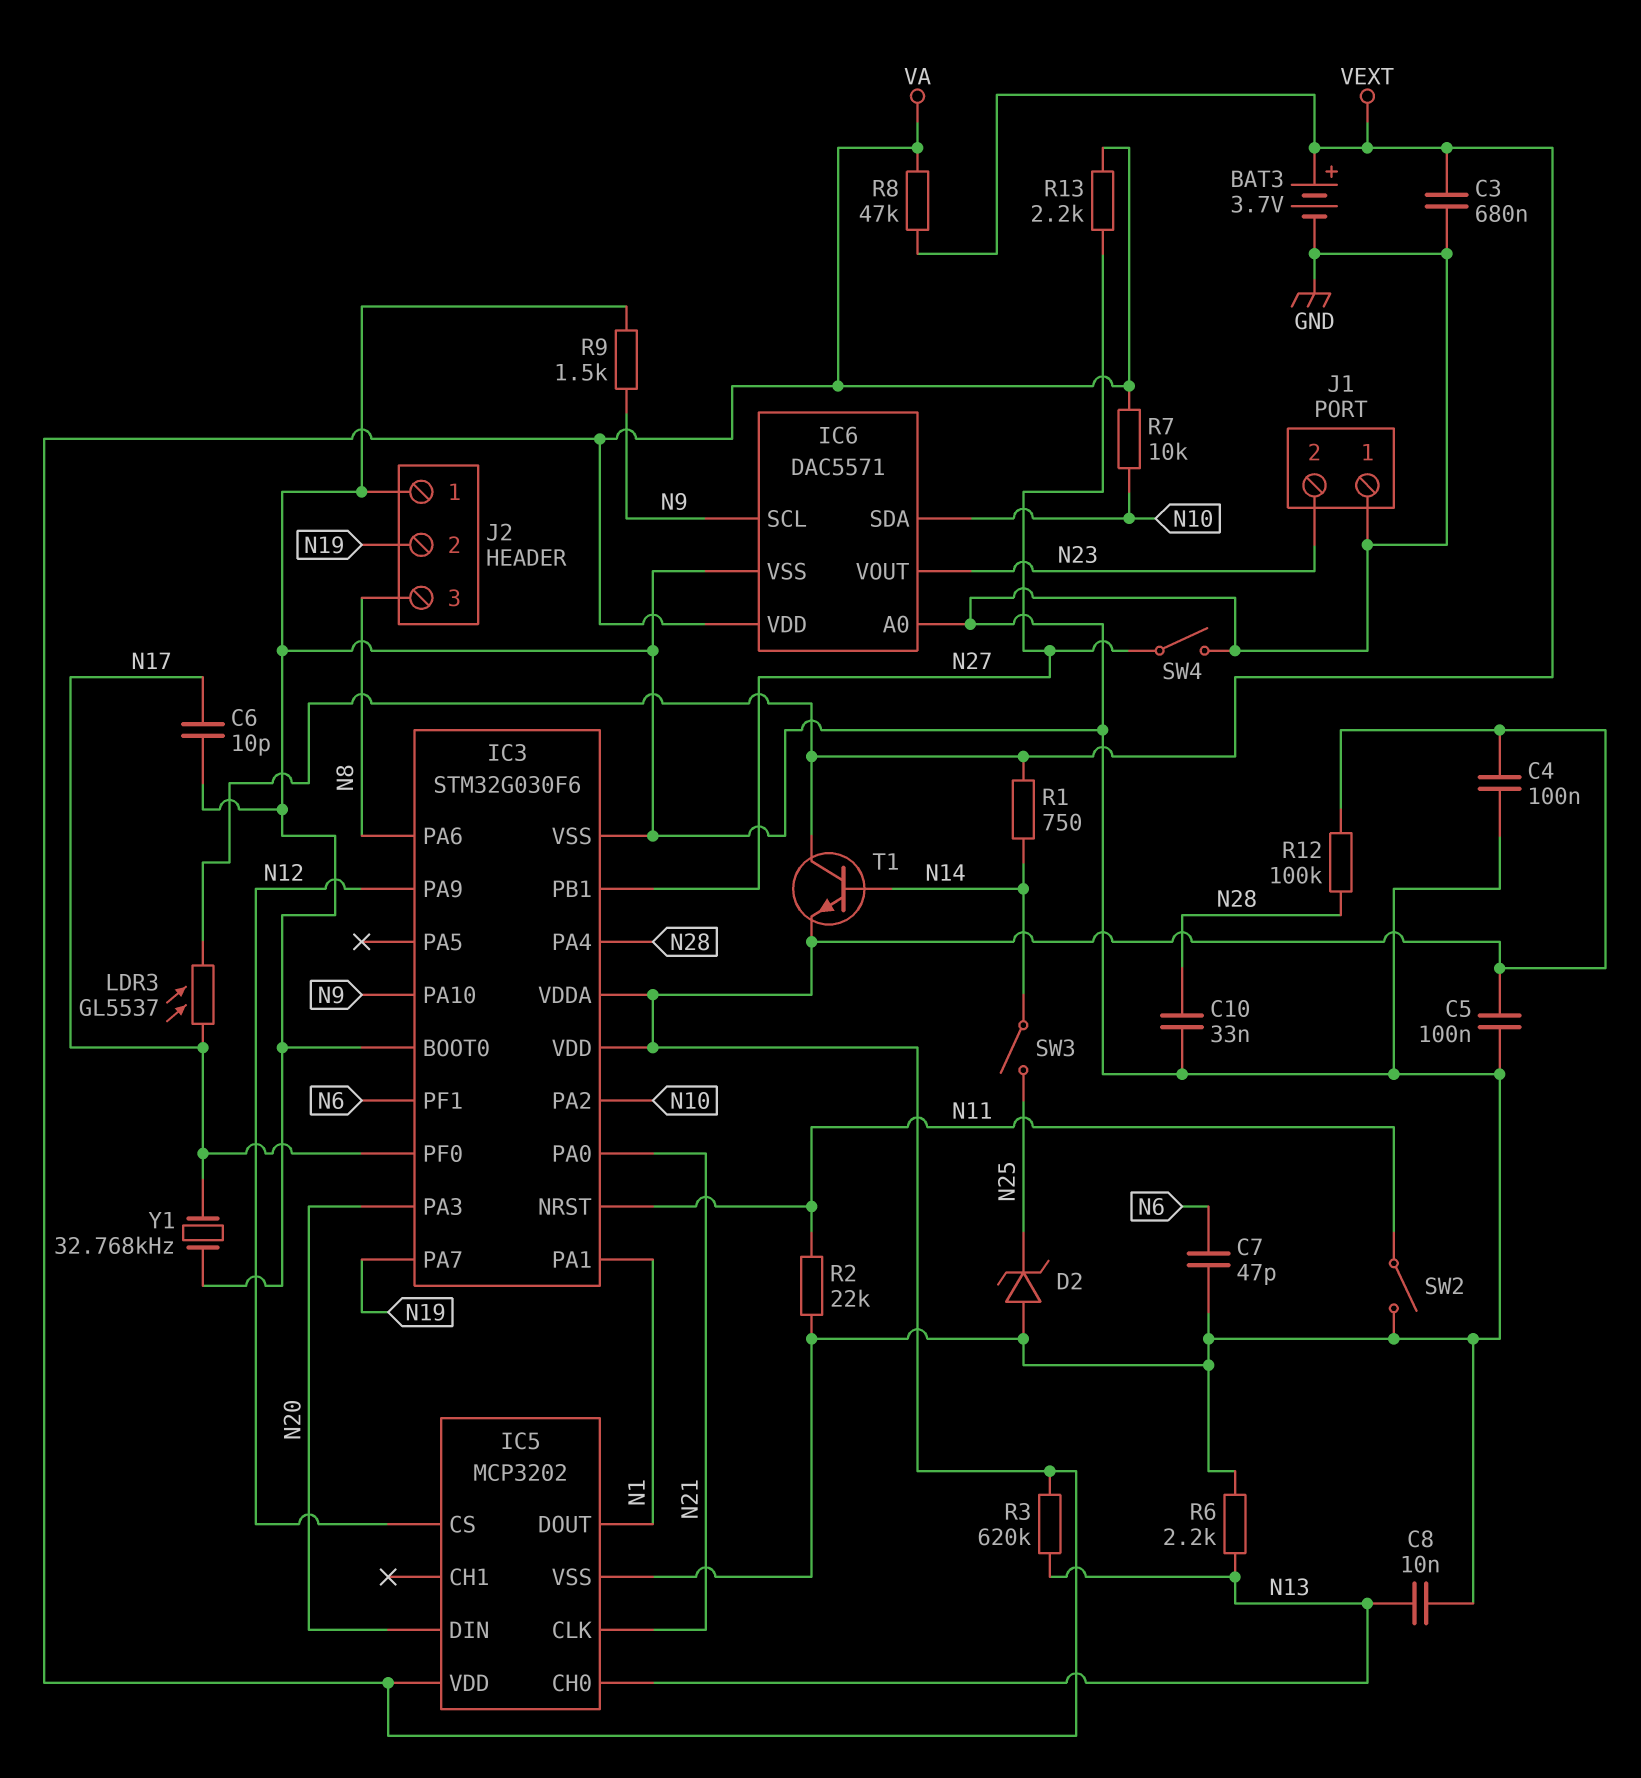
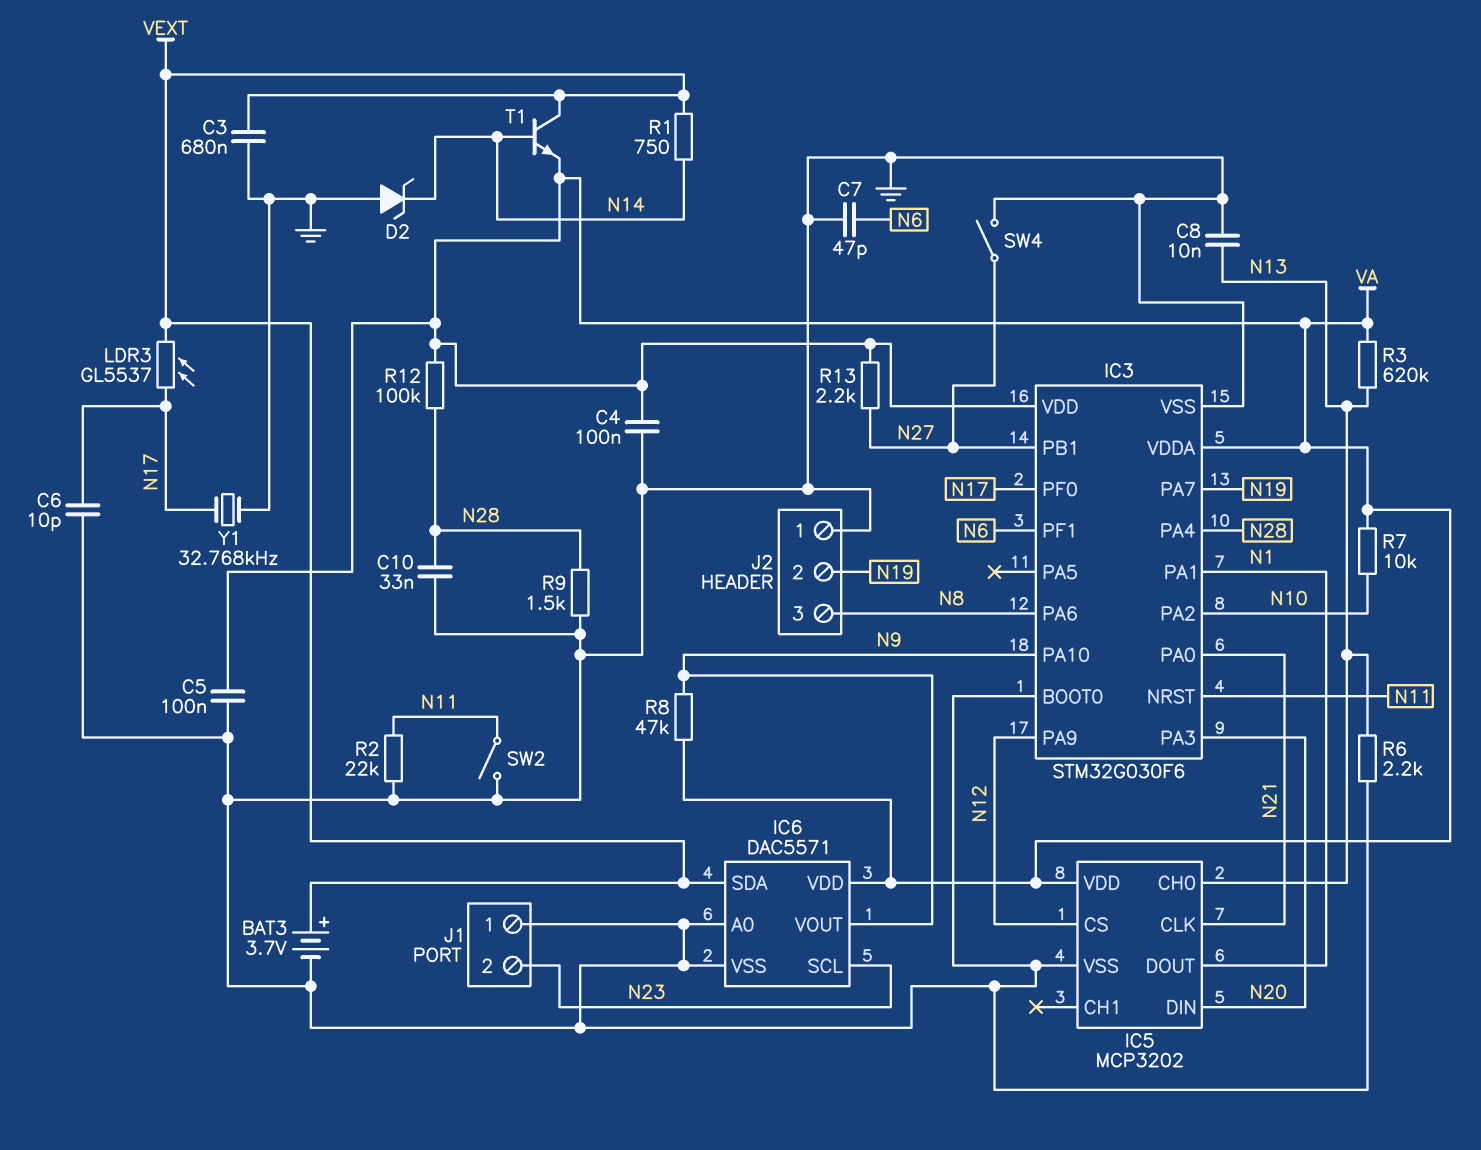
D2: zener (A GND, K N25) -> zener (A GND, K N14)
IC6 pin SCL: N9 -> N23
IC6 pin SDA: N10 -> VEXT
IC6 pin VOUT: N23 -> N9
R8: 47k (VA, VEXT) -> 47k (N9, VA)
R9: 1.5k (GND, N9) -> 1.5k (GND, N28)
SW3: switch (N14, N25) -> none

